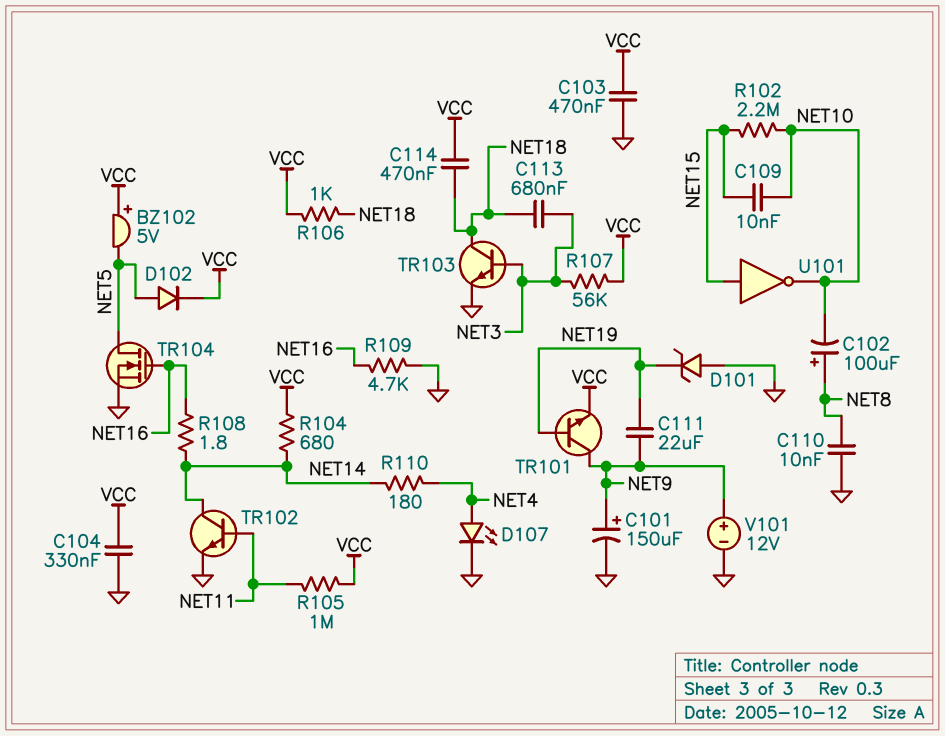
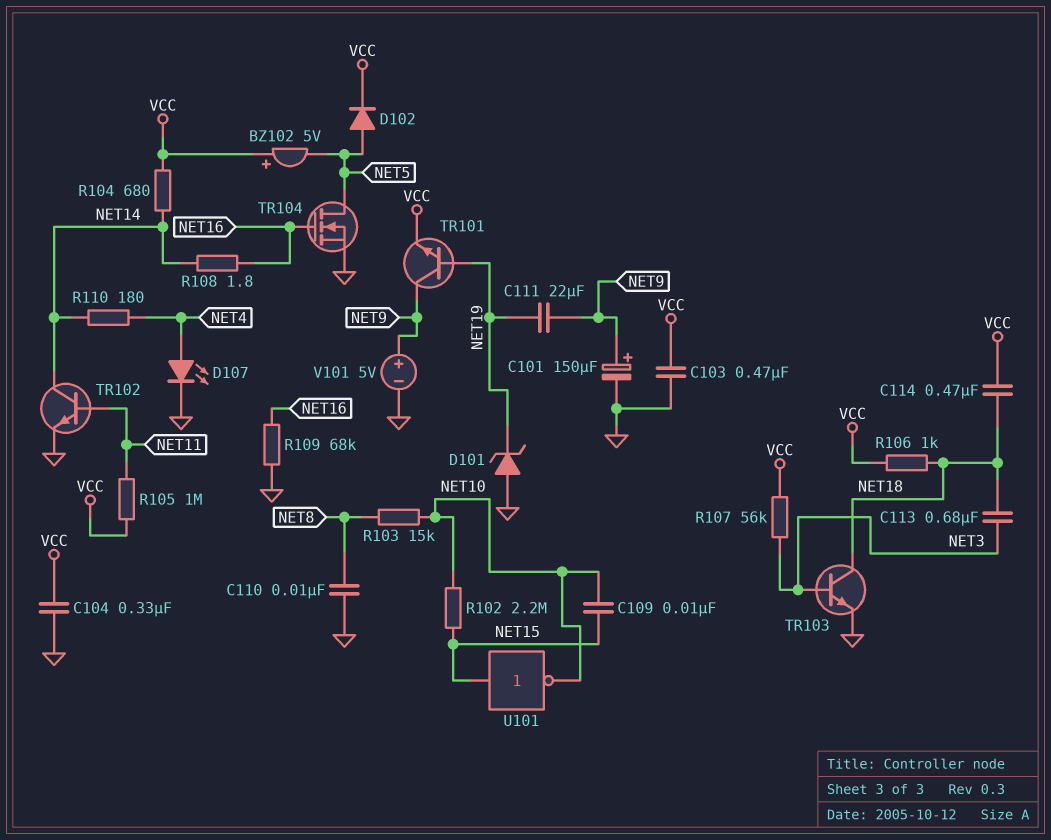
C102: 100uF (plus NET8, minus NET10) -> none
R103: none -> 15k (NET8, NET10)
R109: 4.7k (GND, NET16) -> 68k (GND, NET16)
V101: 12V (plus NET9, minus GND) -> 5V (plus NET9, minus GND)

